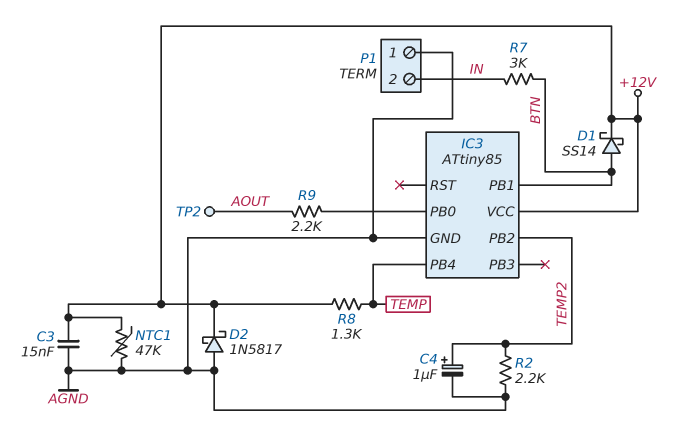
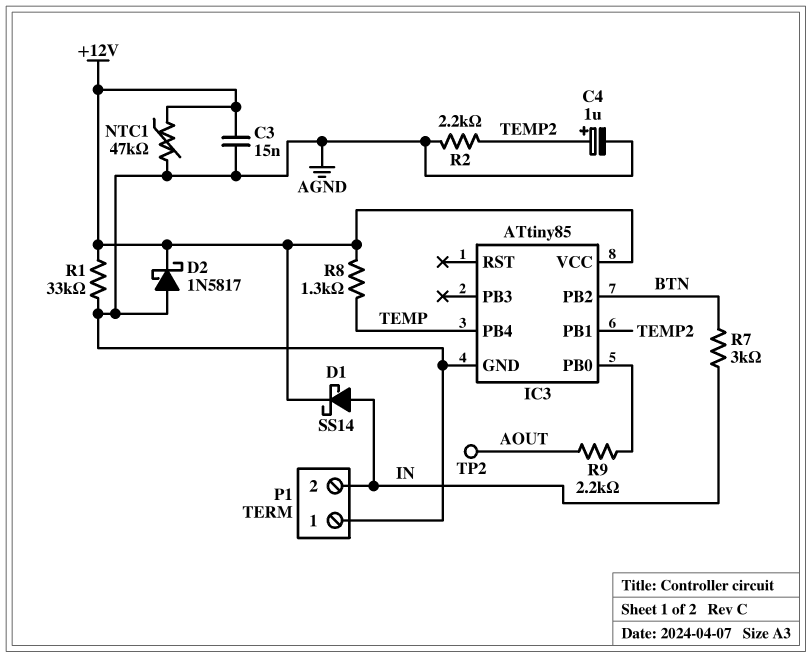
D1: schottky SS14 (A BTN, K +12V) -> schottky SS14 (A IN, K +12V)
IC3 pin PB1: BTN -> TEMP2
IC3 pin PB2: TEMP2 -> BTN
R1: none -> 33k (+12V, AGND)

